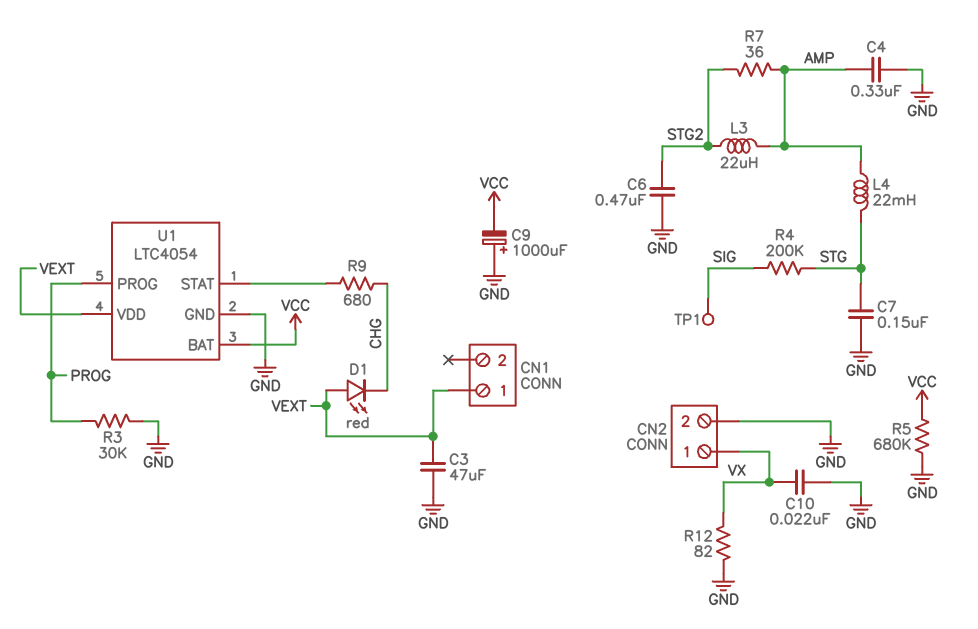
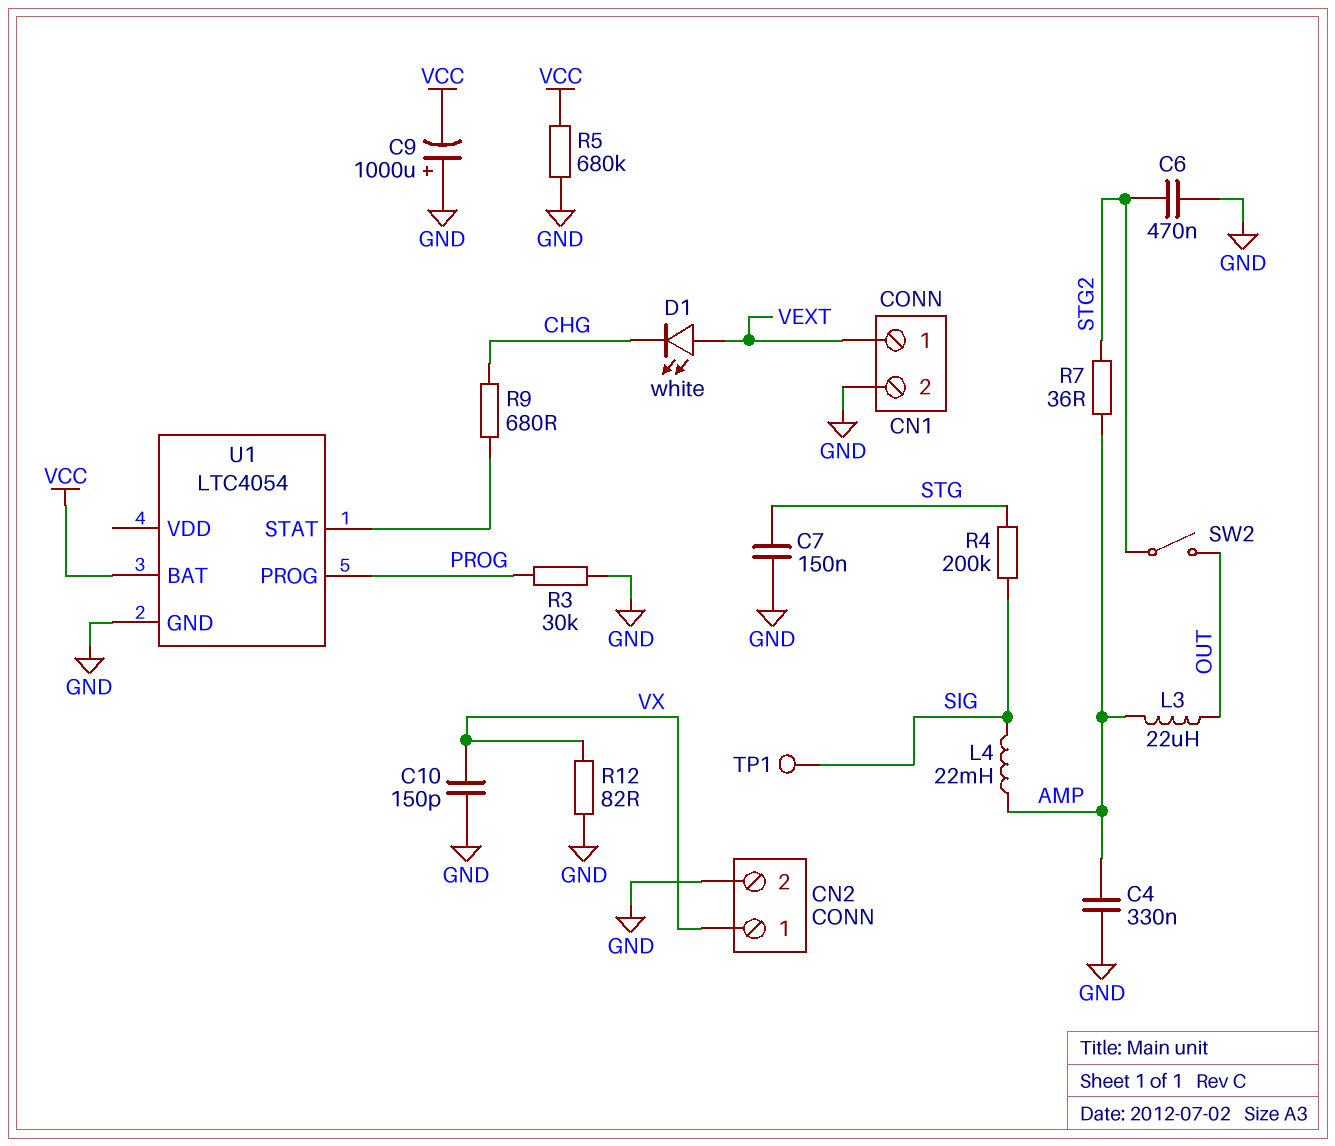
C3: 47uF (GND, VEXT) -> none
C10: 22nF (GND, VX) -> 150pF (GND, VX)
CN1 pin 2: none -> GND
D1: LED red (A VEXT, K CHG) -> LED white (A VEXT, K CHG)
L3: 22uH (AMP, STG2) -> 22uH (AMP, OUT)
L4: 22mH (AMP, STG) -> 22mH (AMP, SIG)
SW2: none -> switch (OUT, STG2)
U1 pin VDD: VEXT -> none

